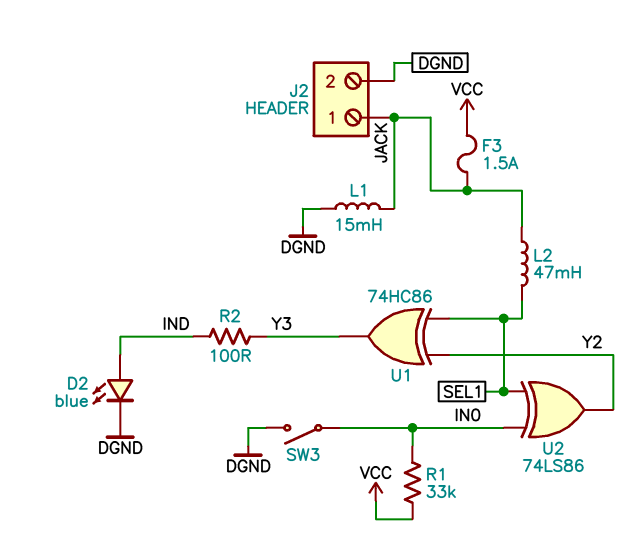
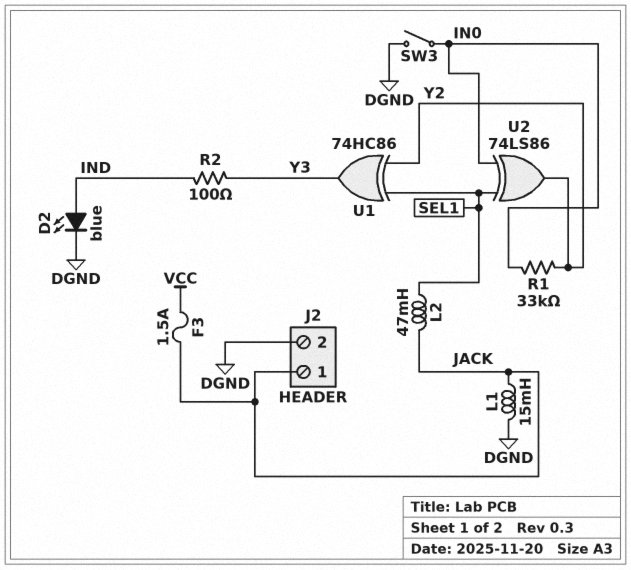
R1: 33k (IN0, VCC) -> 33k (IN0, Y2)

